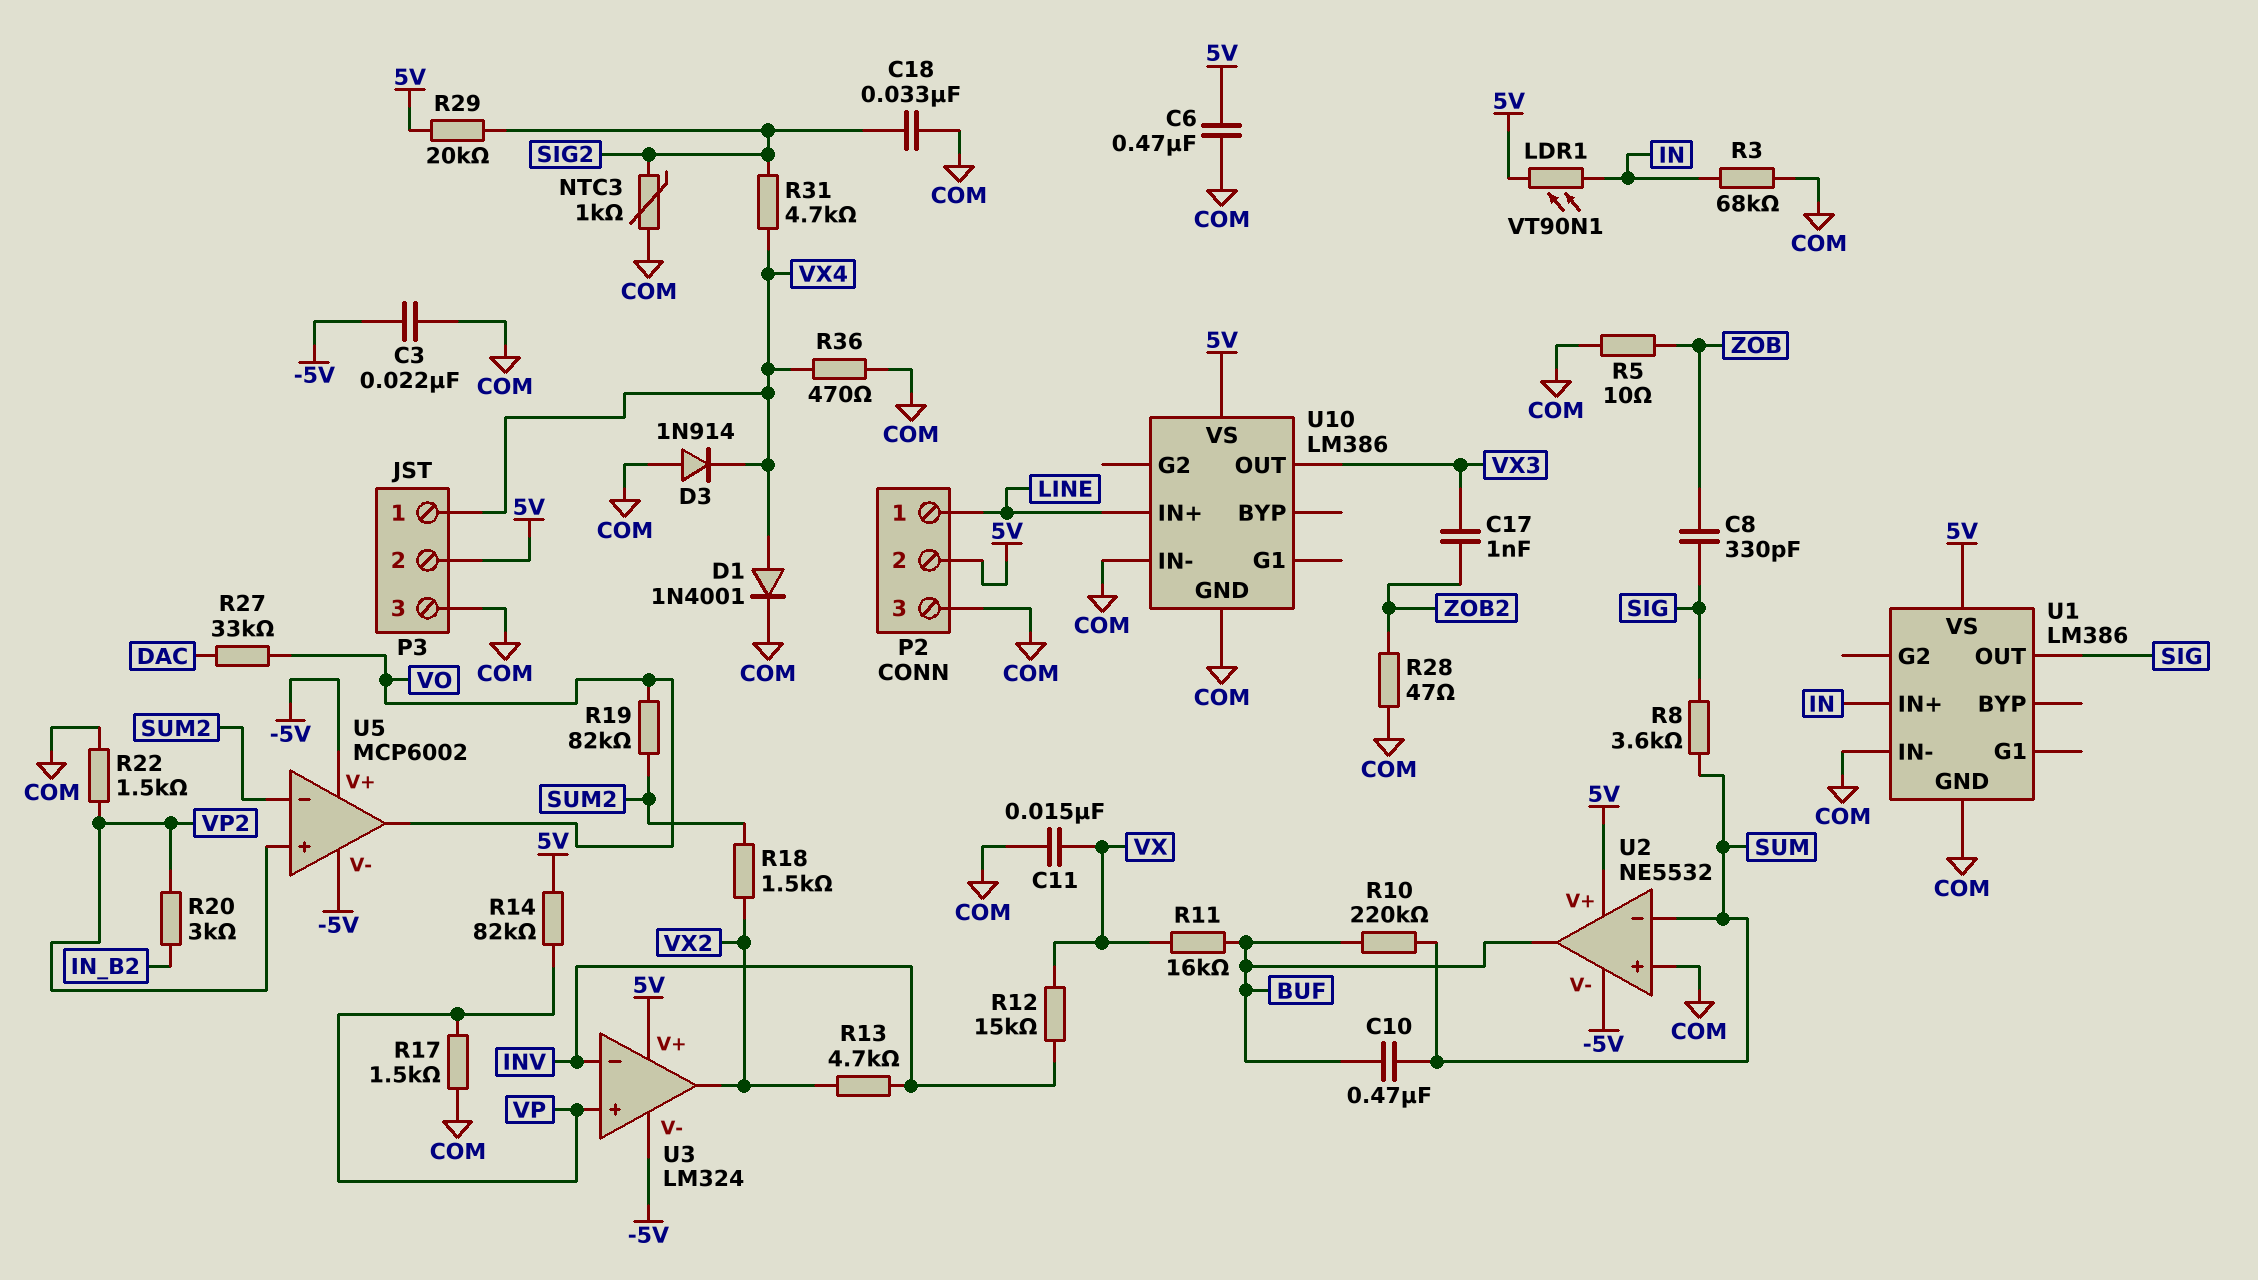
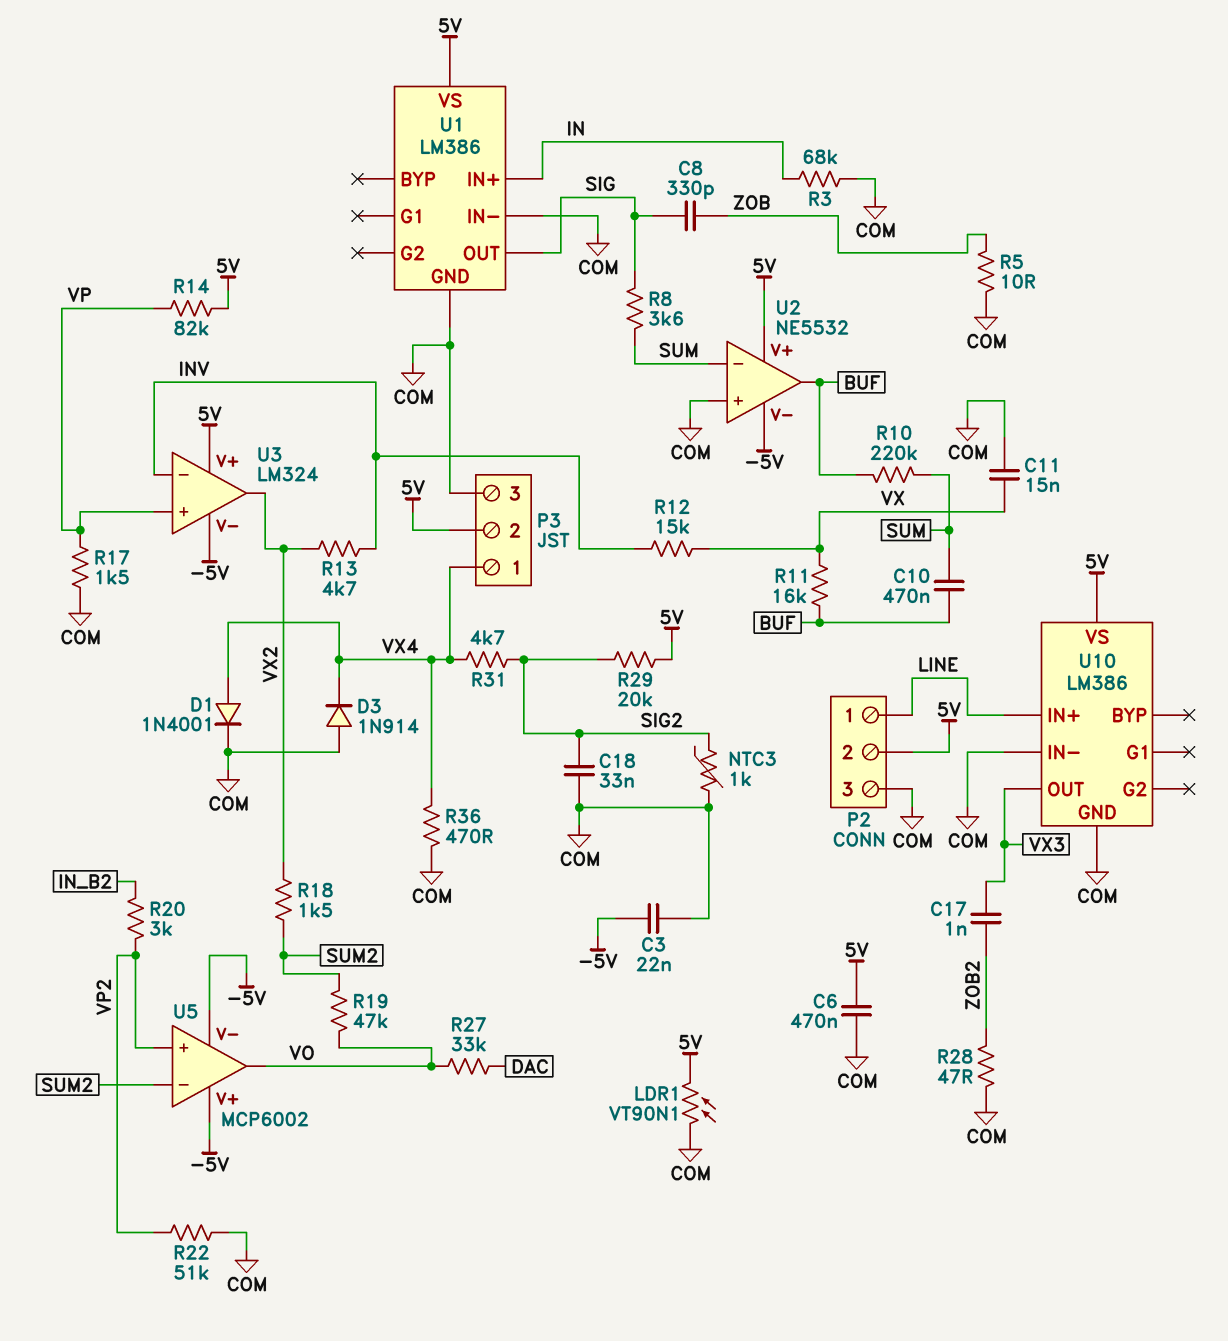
LDR1: VT90N1 (5V, IN) -> VT90N1 (5V, COM)
R19: 82k (SUM2, VO) -> 47k (SUM2, VO)
R22: 1.5k (COM, VP2) -> 51k (COM, VP2)

